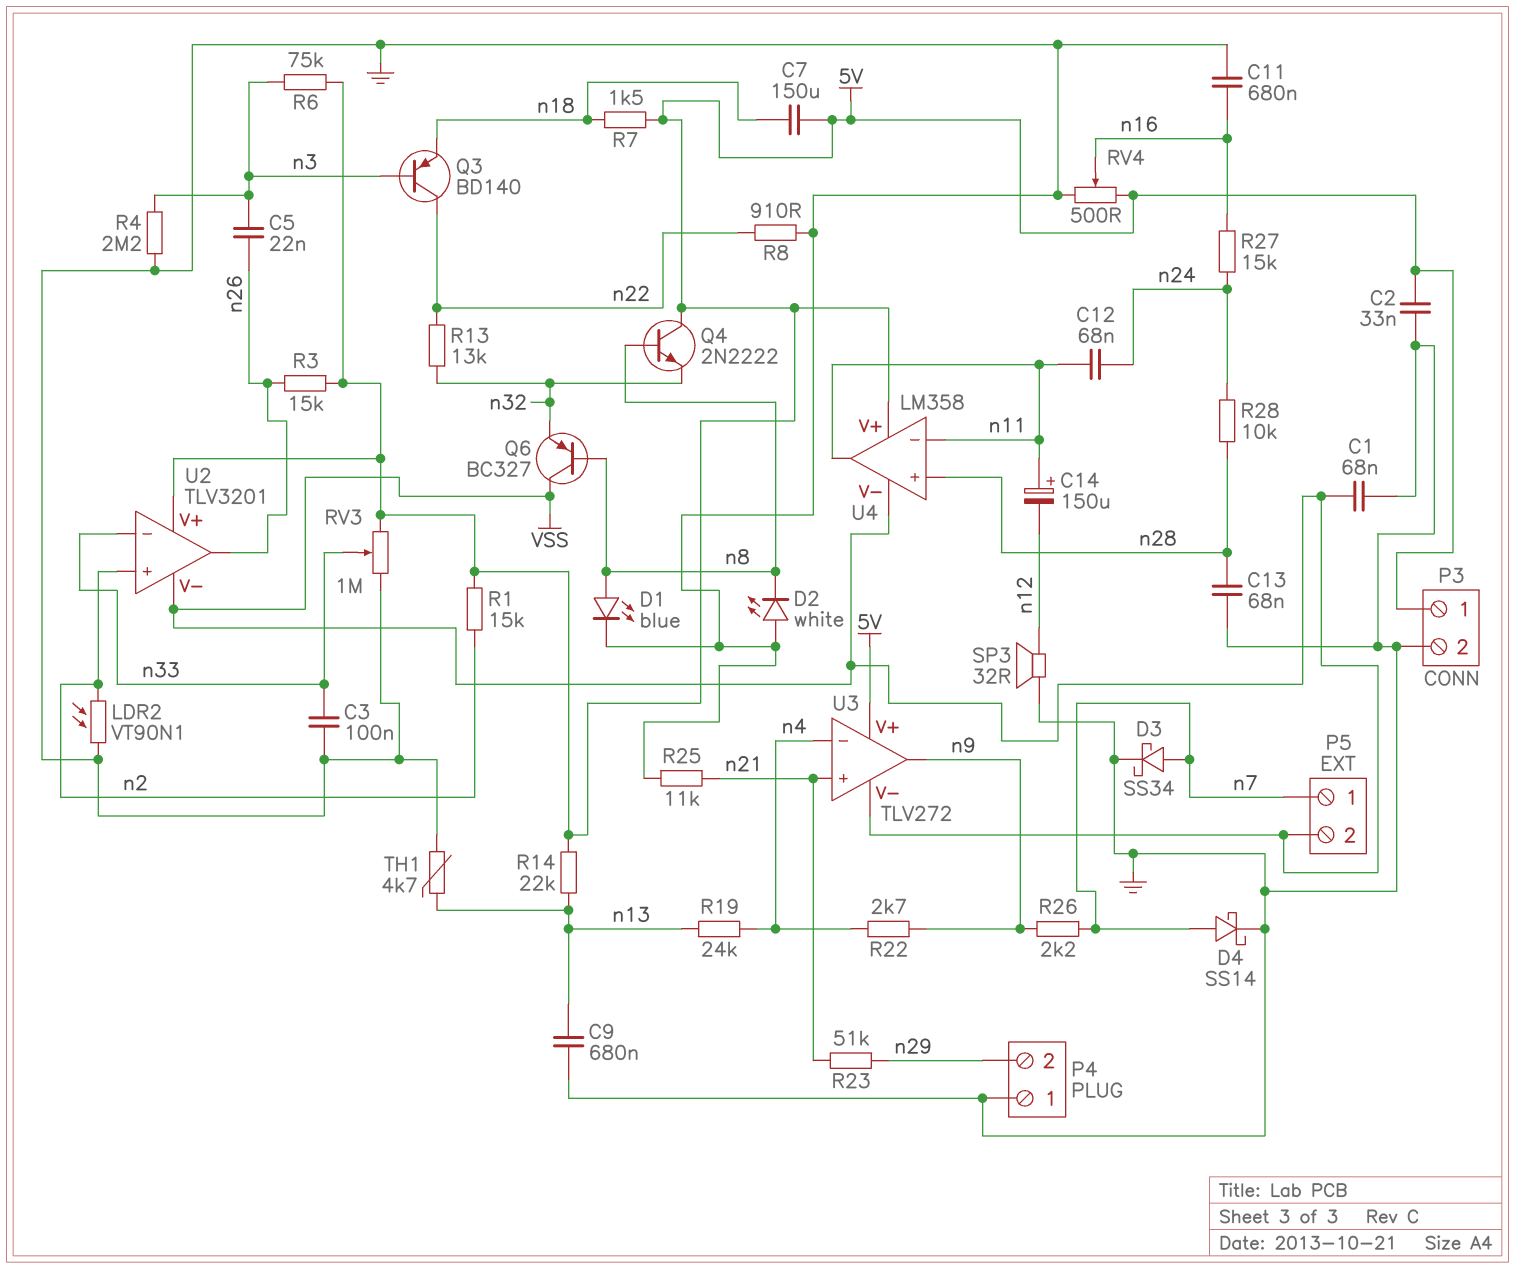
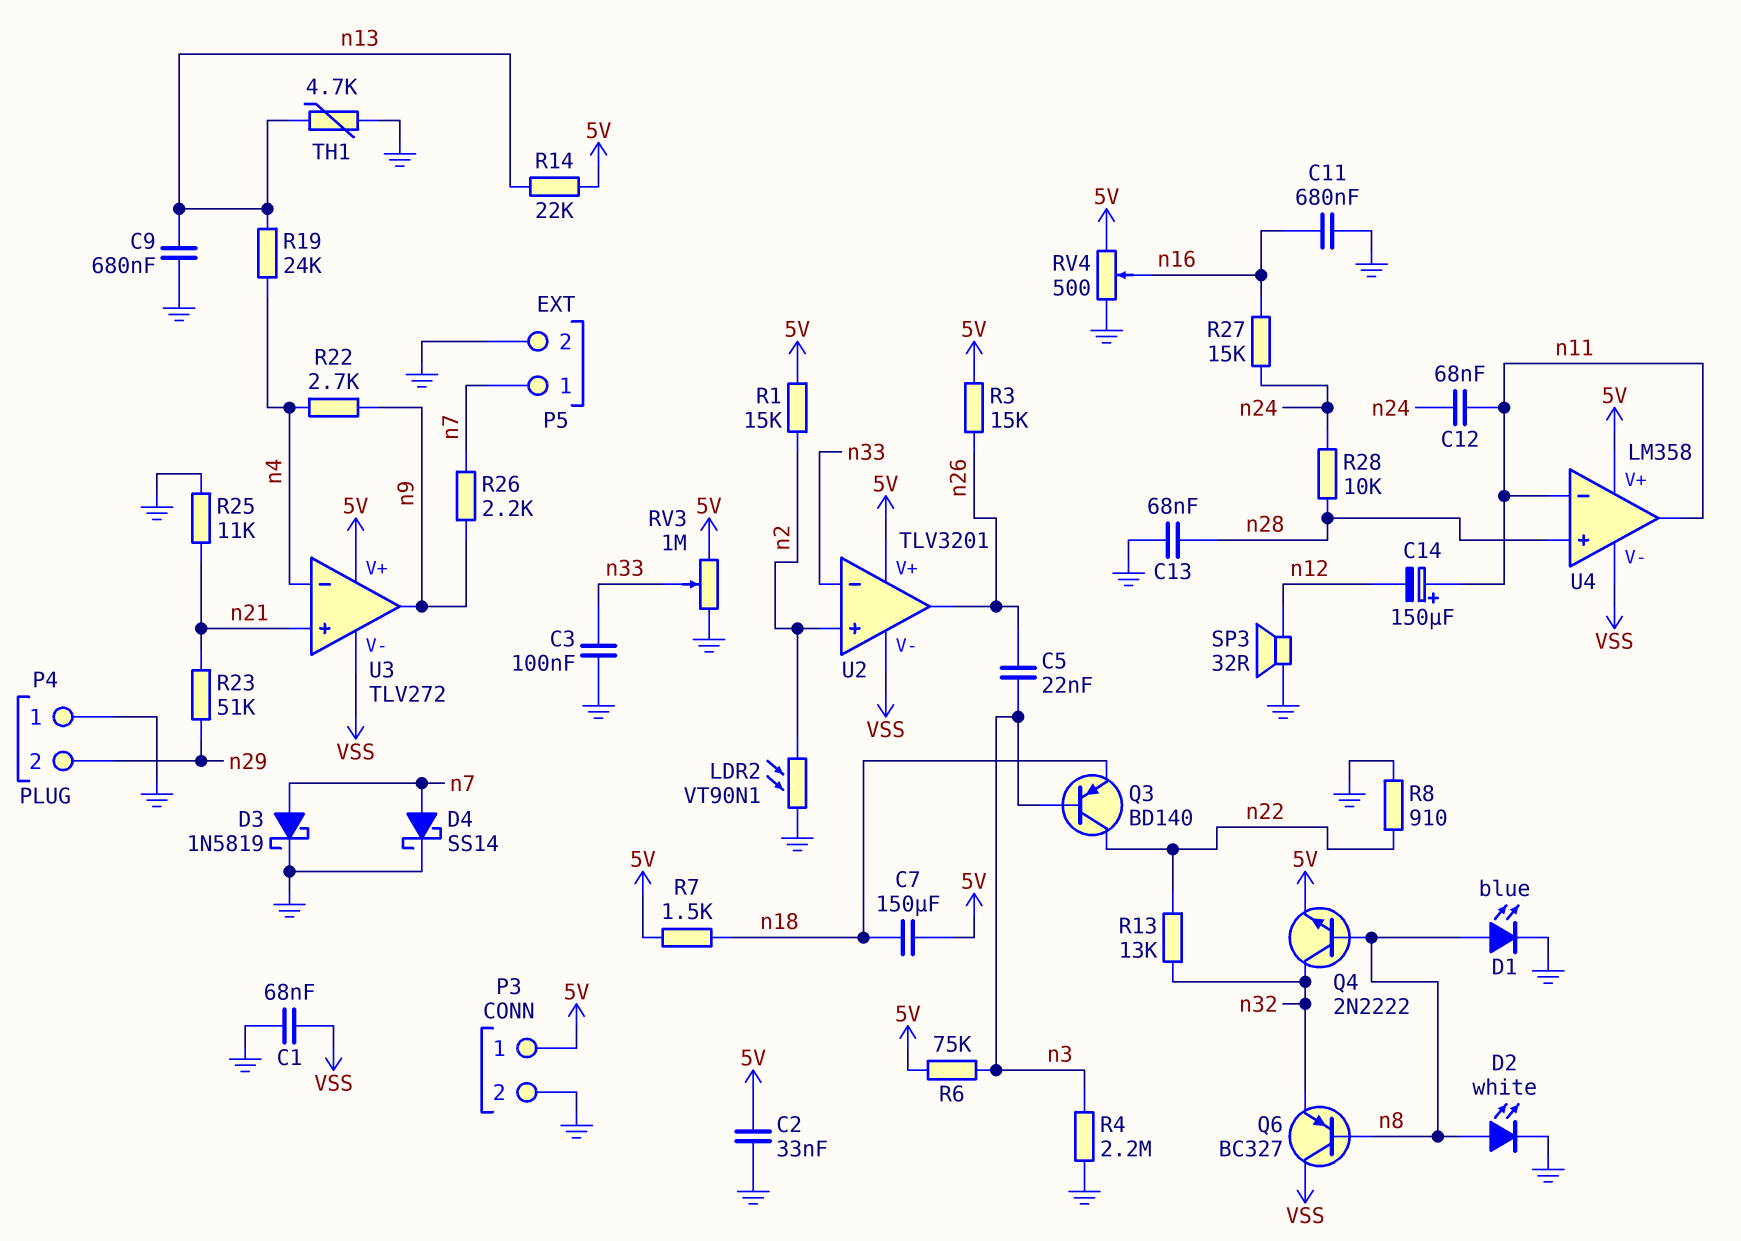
D2: LED white (A GND, K n8) -> LED white (A n8, K GND)
D3: schottky SS34 (A n7, K GND) -> schottky 1N5819 (A n7, K GND)
P5 pin 2: VSS -> GND
Q4: NPN 2N2222 (B n8, C 5V, E n32) -> NPN 2N2222 (B n8, C n32, E 5V)

